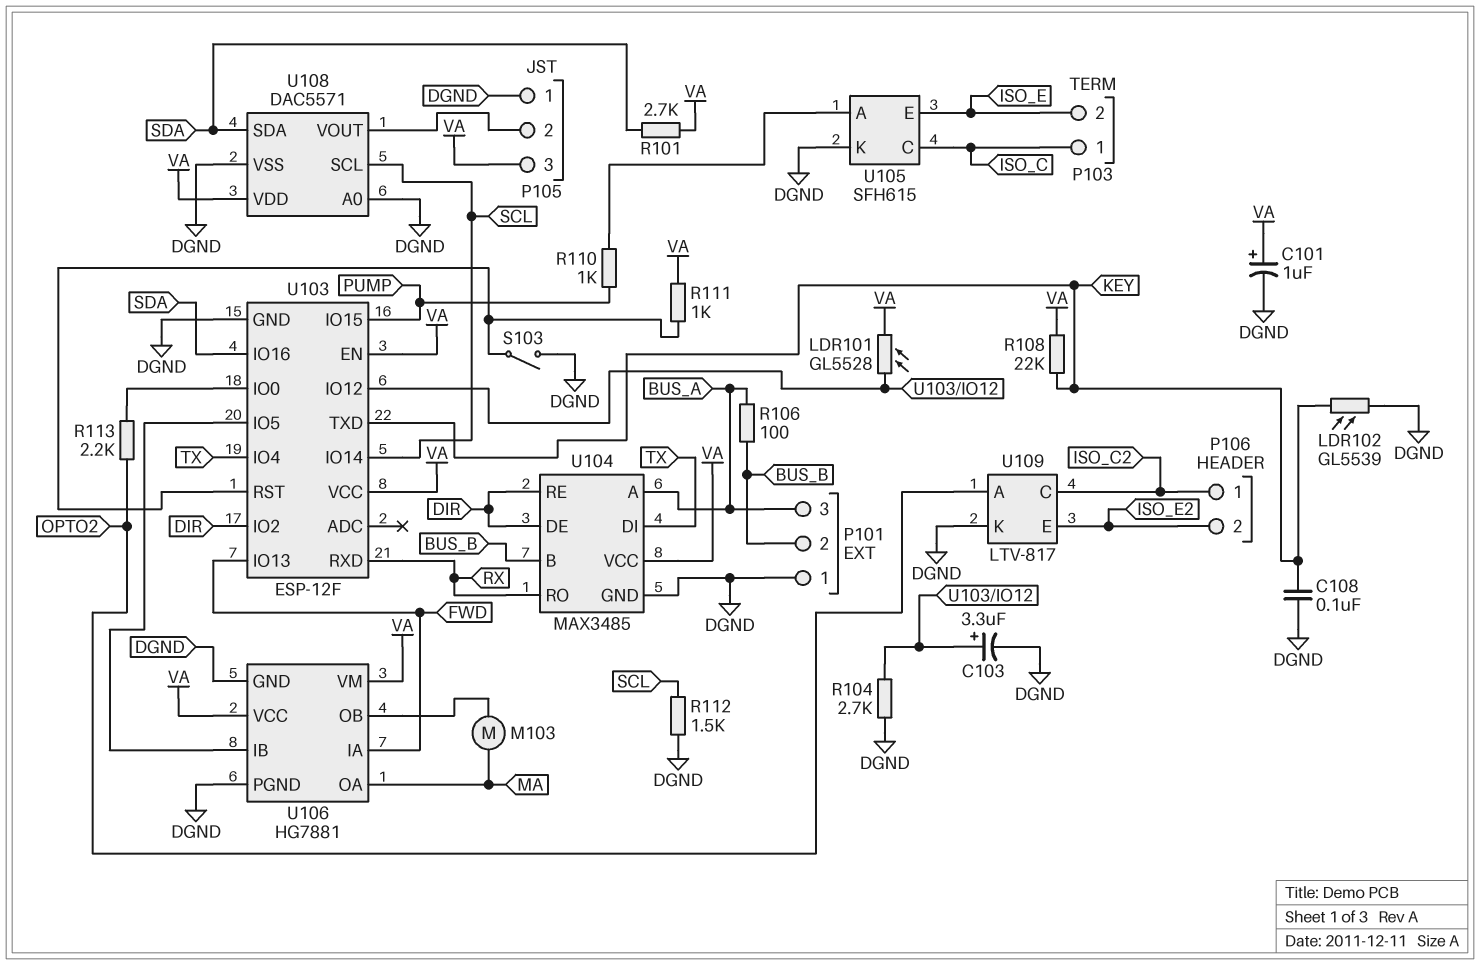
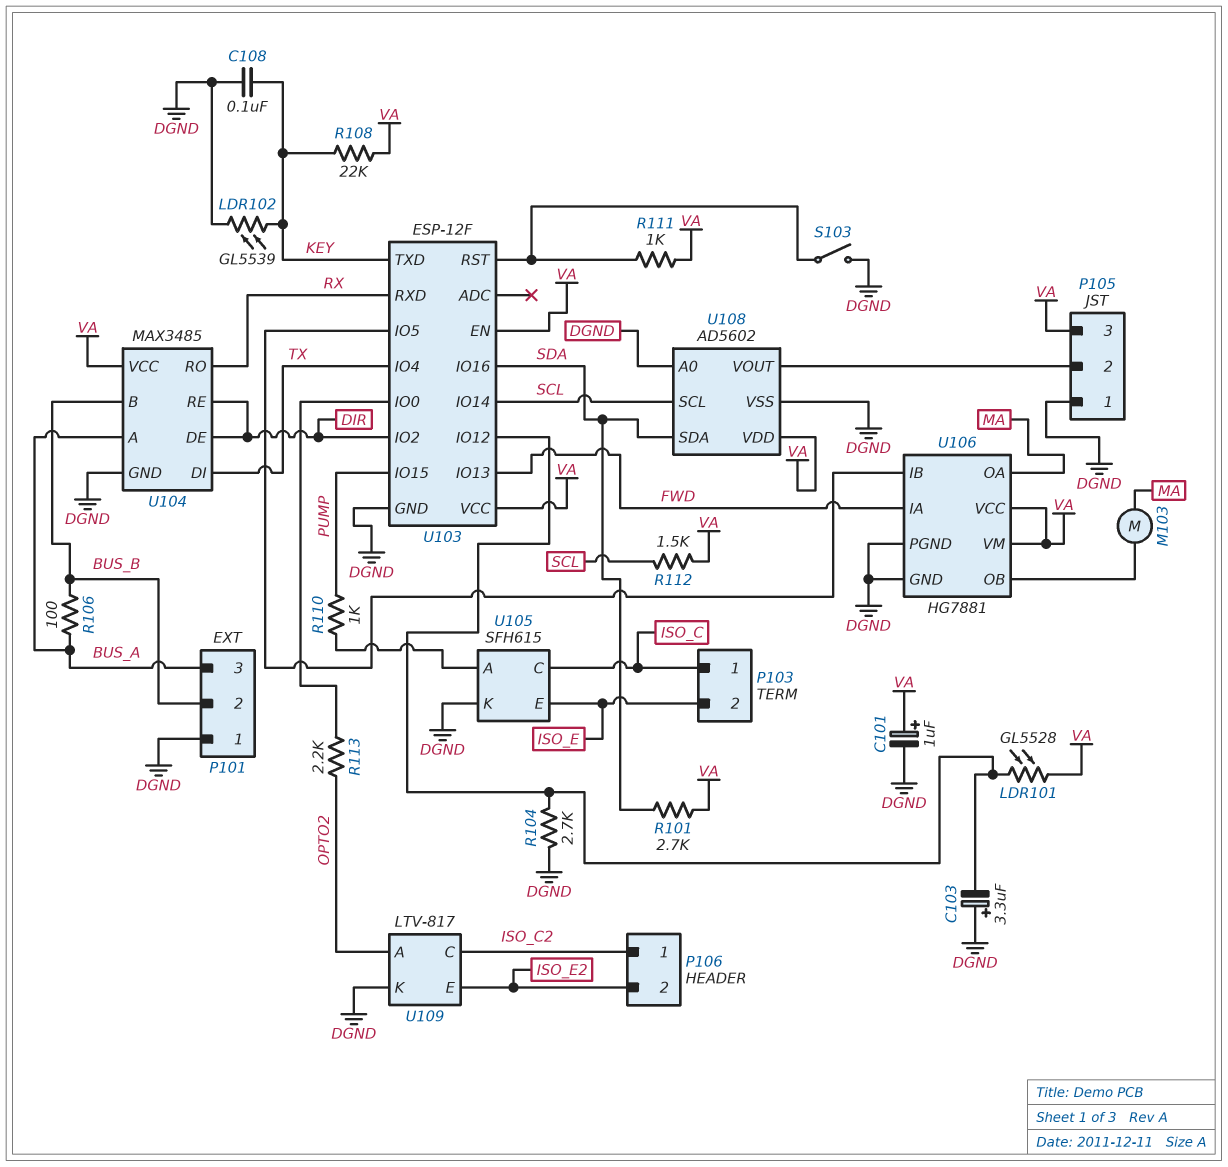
C103: 3.3uF (plus U103/IO12, minus DGND) -> 3.3uF (plus DGND, minus U103/IO12)
R112: 1.5k (DGND, SCL) -> 1.5k (SCL, VA)
U108: DAC5571 -> AD5602

